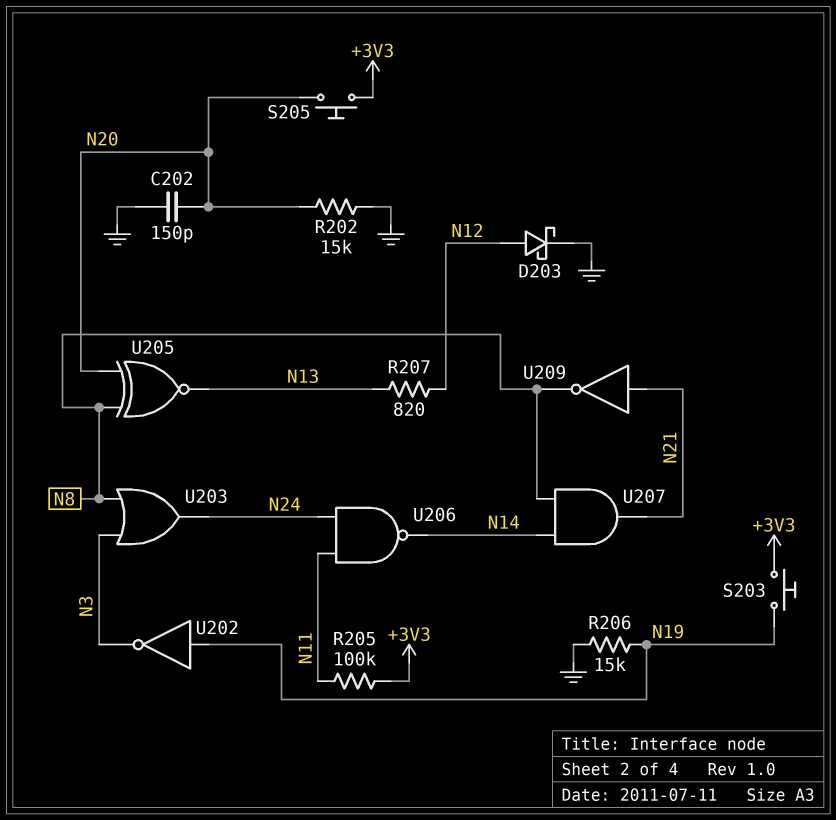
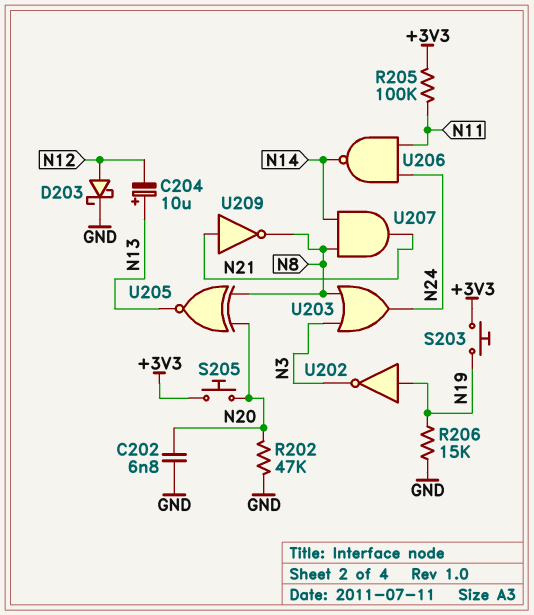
C202: 150pF (GND, N20) -> 6.8nF (GND, N20)
C204: none -> 10uF (plus N13, minus N12)
R202: 15k (GND, N20) -> 47k (GND, N20)
R207: 820 (N12, N13) -> none

